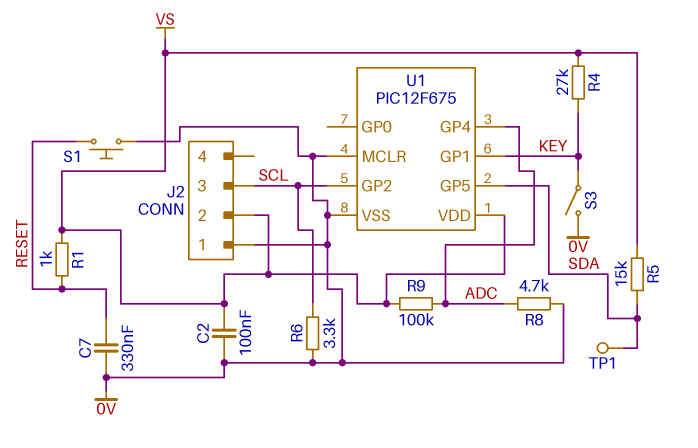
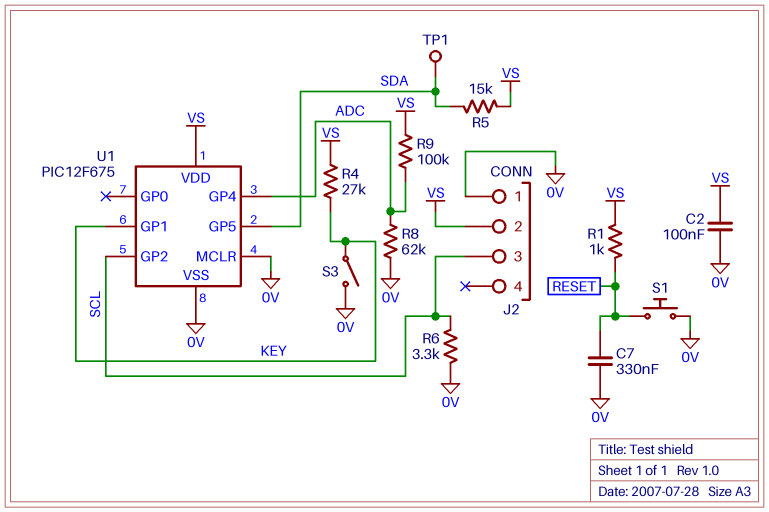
R8: 4.7k (0V, ADC) -> 62k (0V, ADC)

